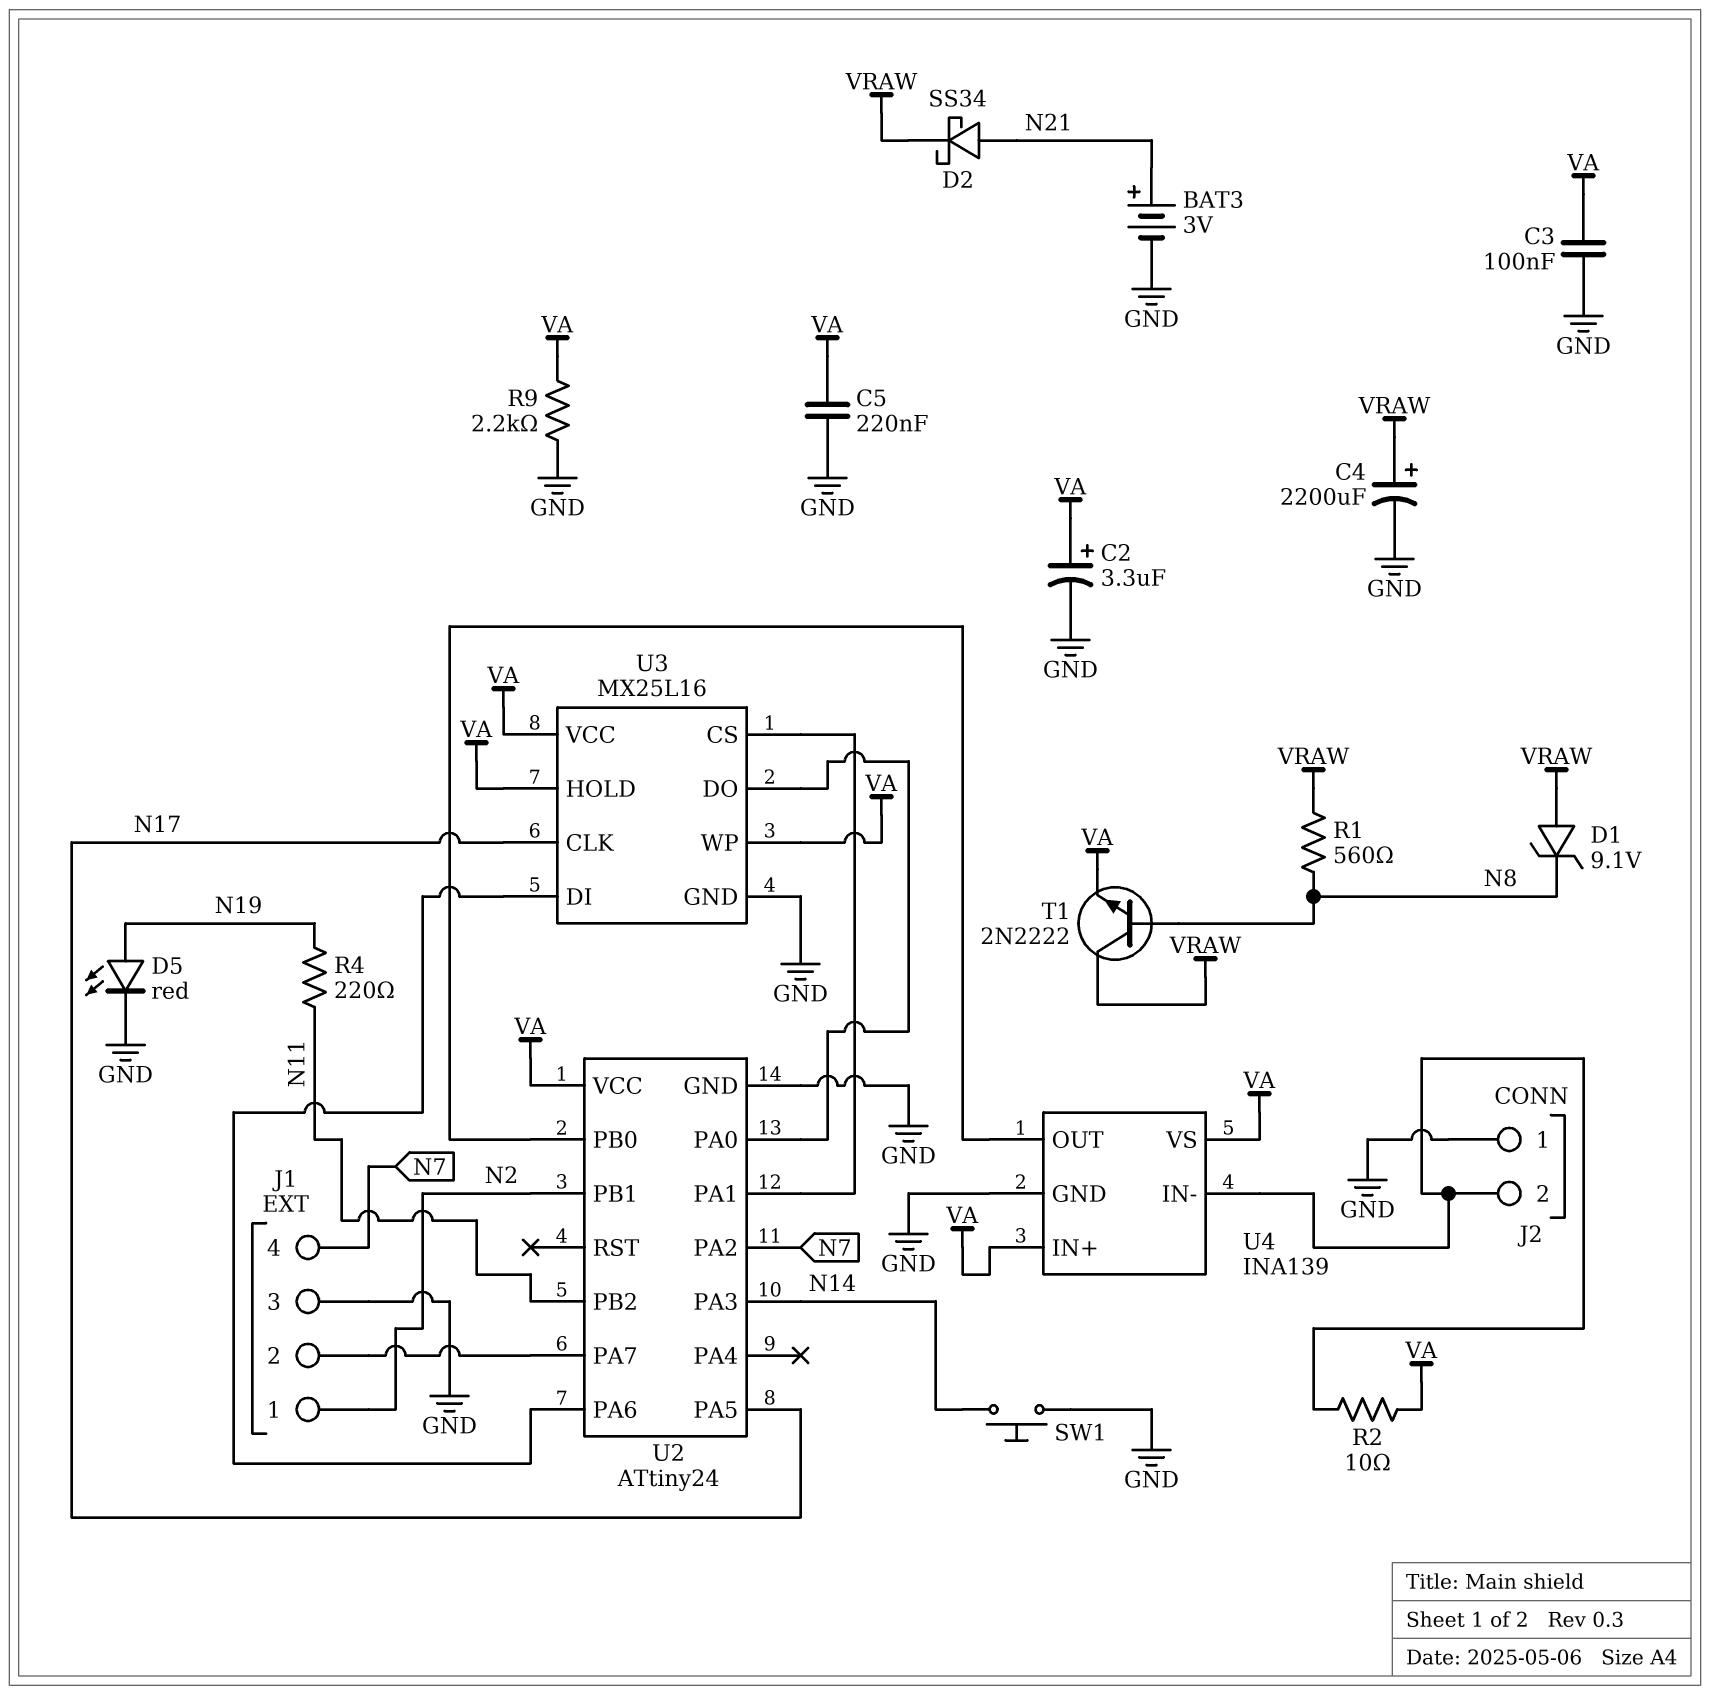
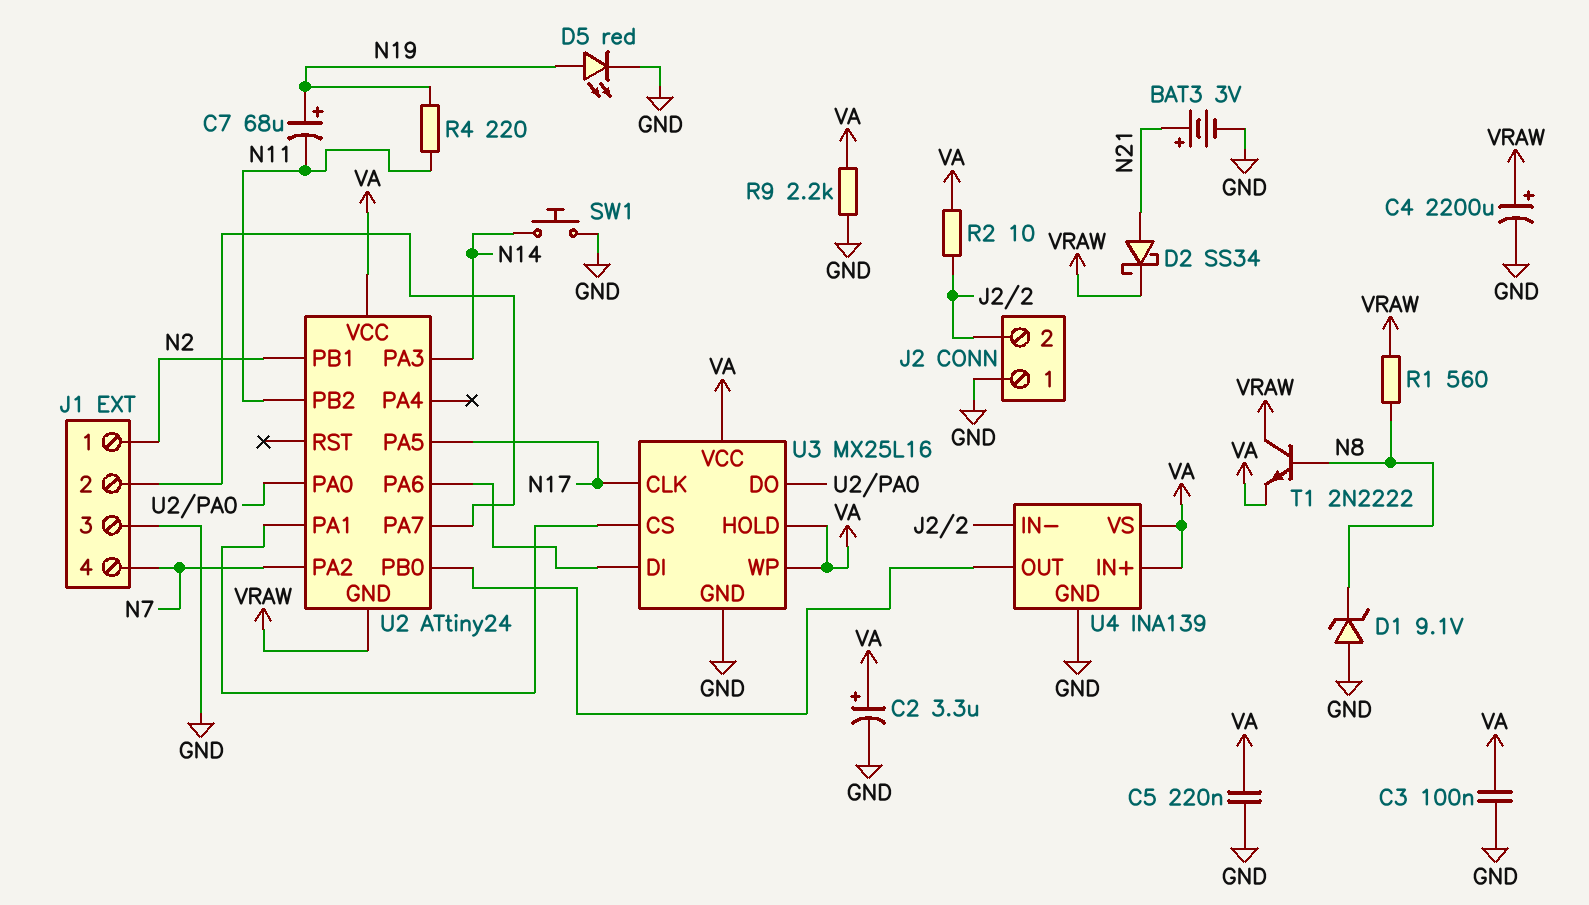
C7: none -> 68uF (plus N19, minus N11)
D1: zener 9.1V (A VRAW, K N8) -> zener 9.1V (A GND, K N8)
U2 pin GND: GND -> VRAW

